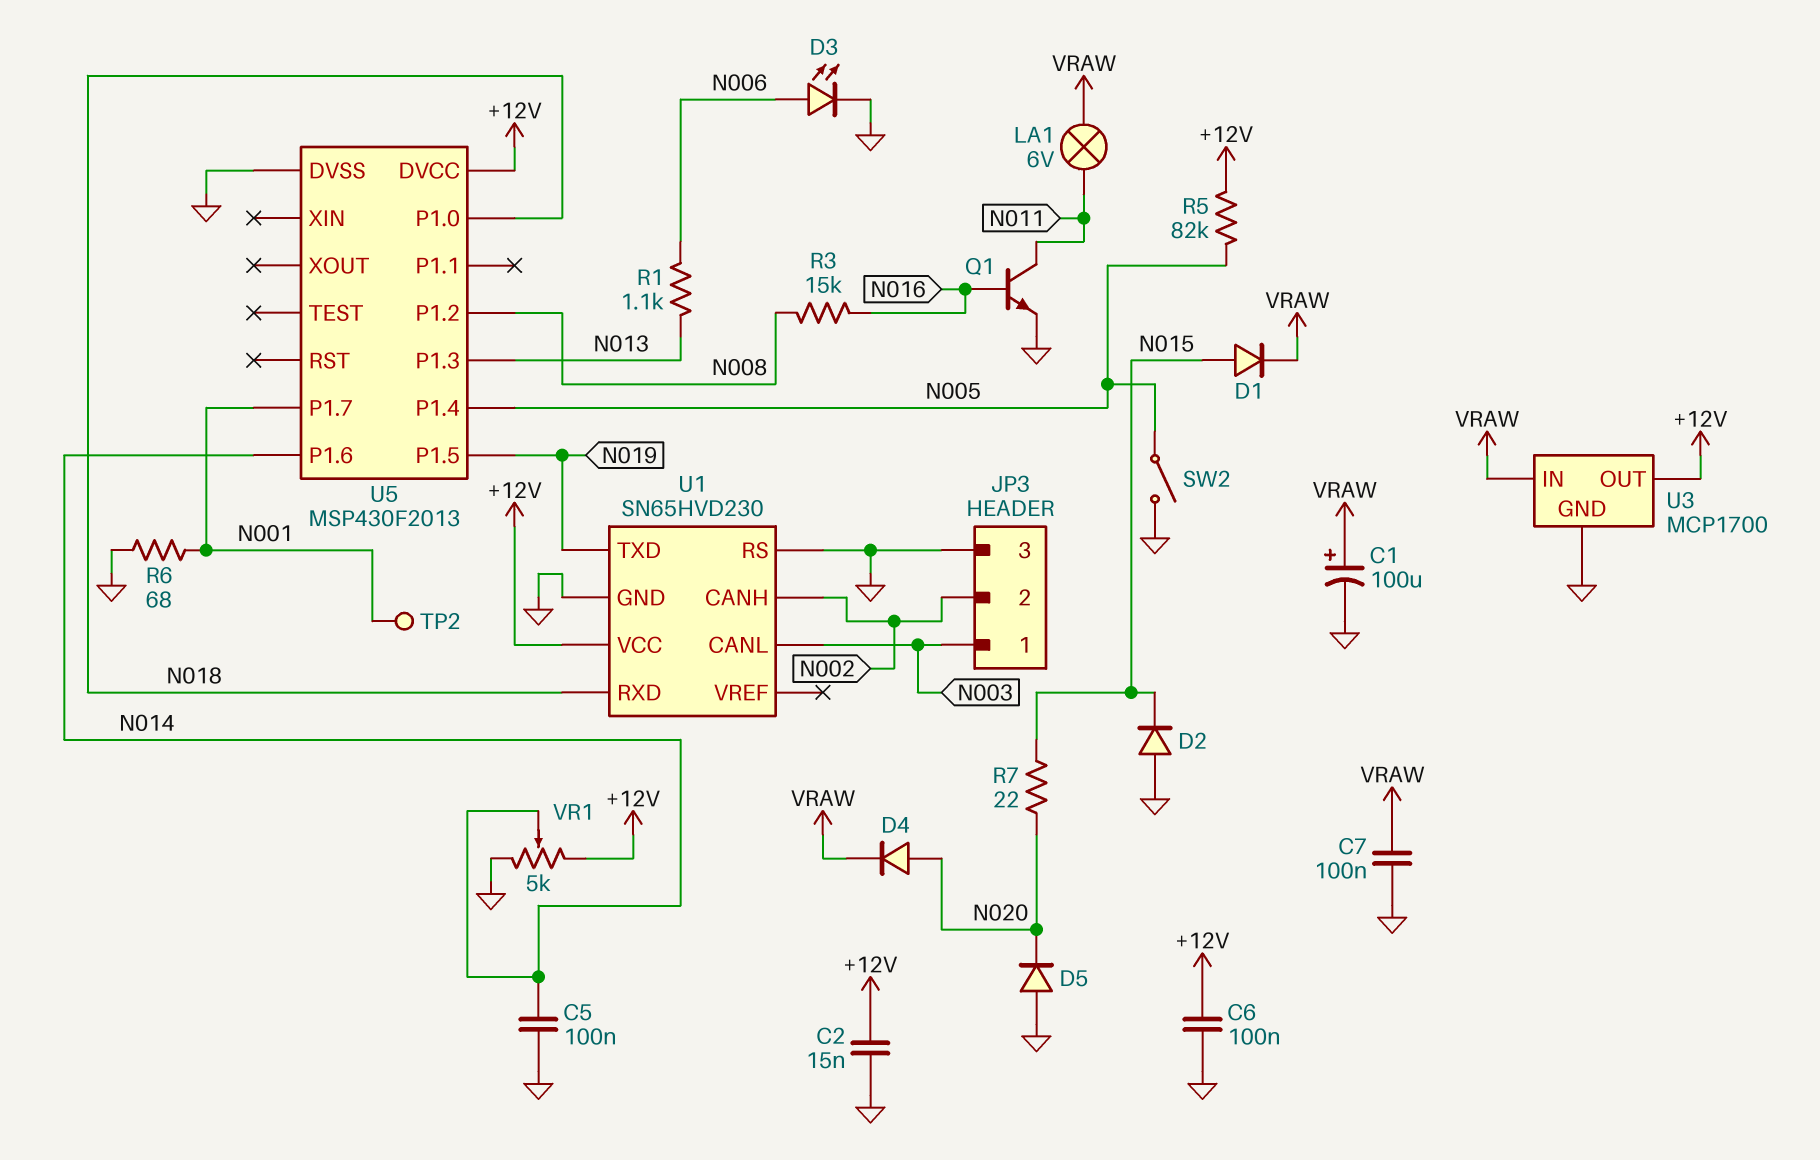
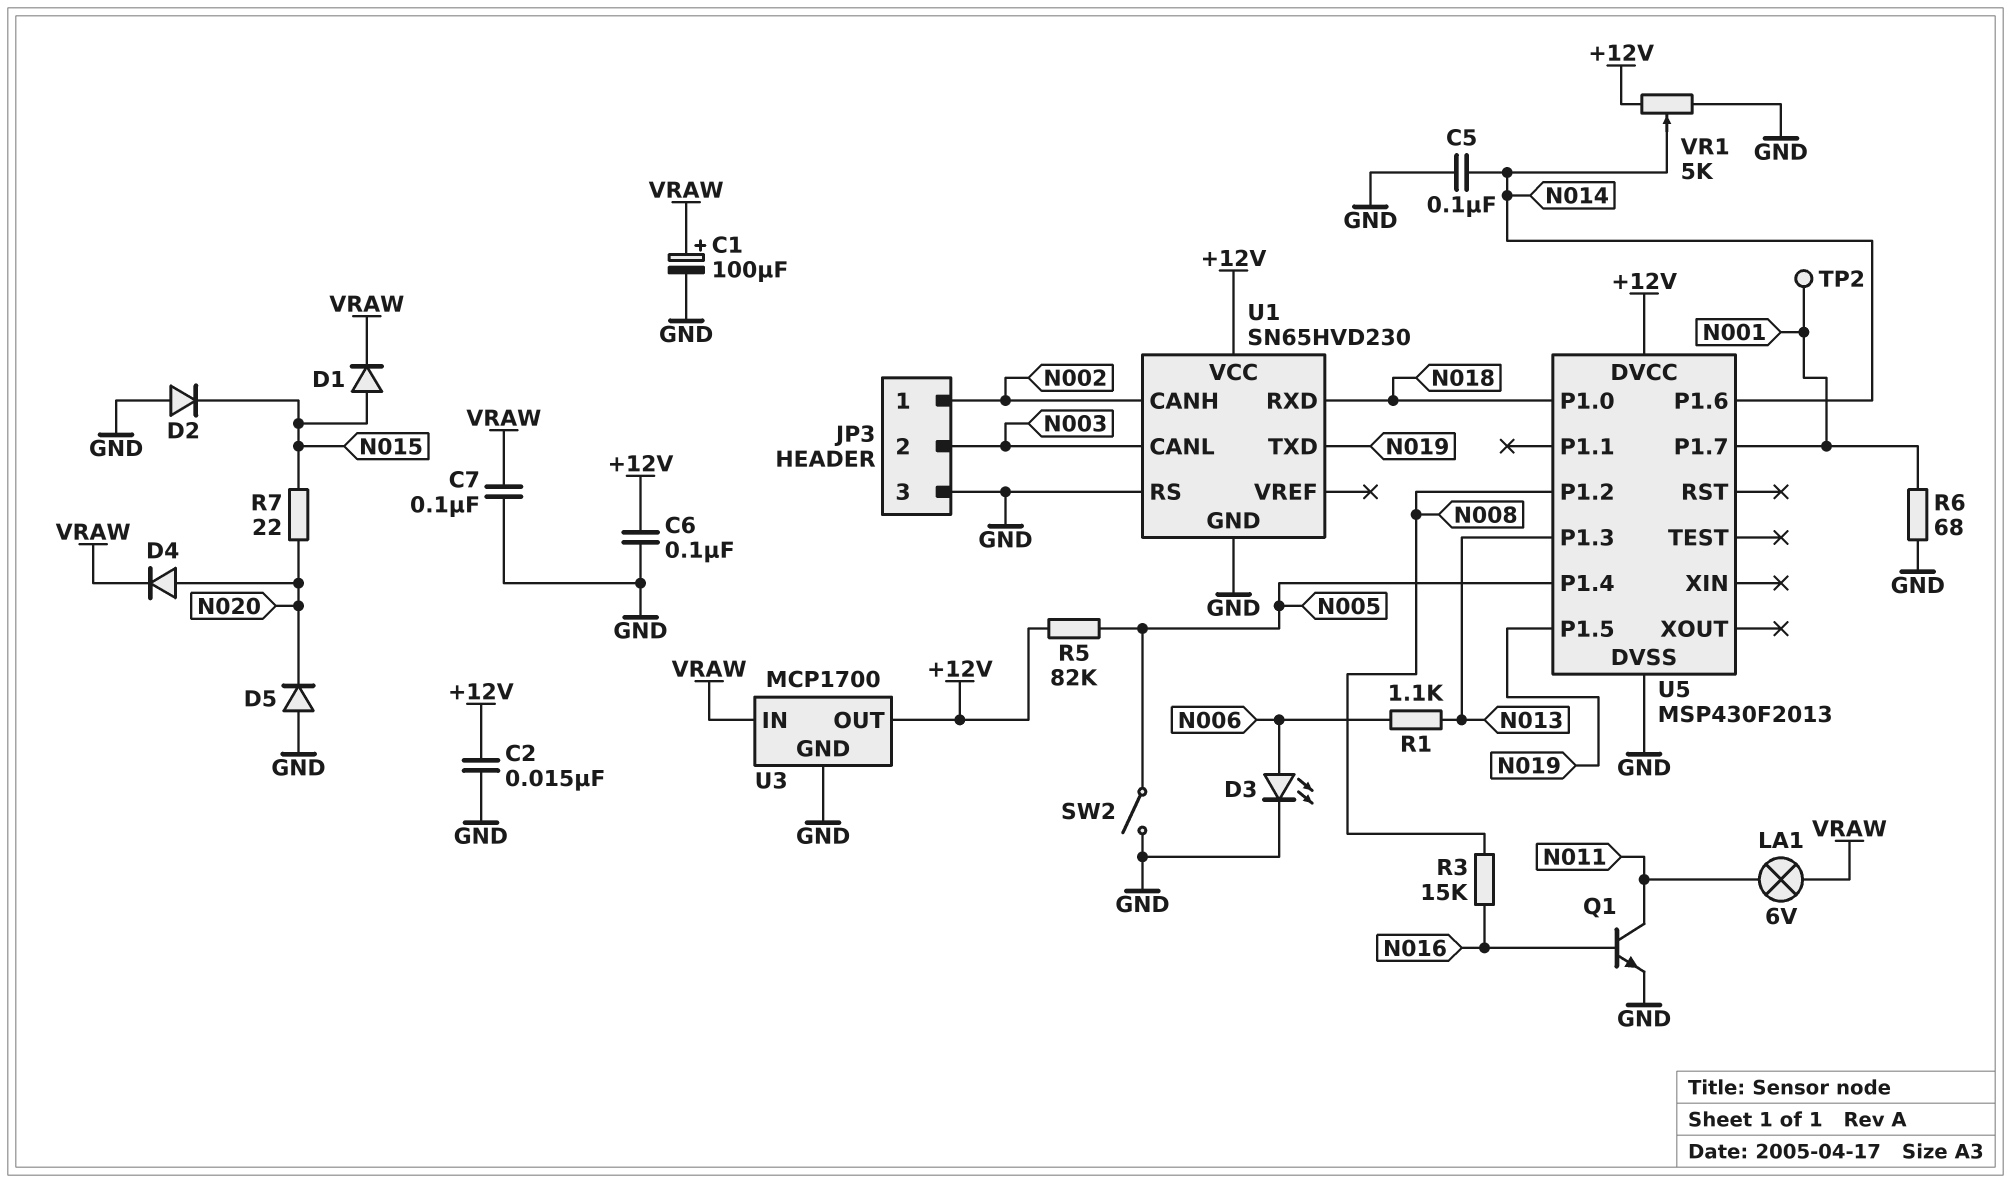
JP3 pin 1: N003 -> N002
JP3 pin 2: N002 -> N003

